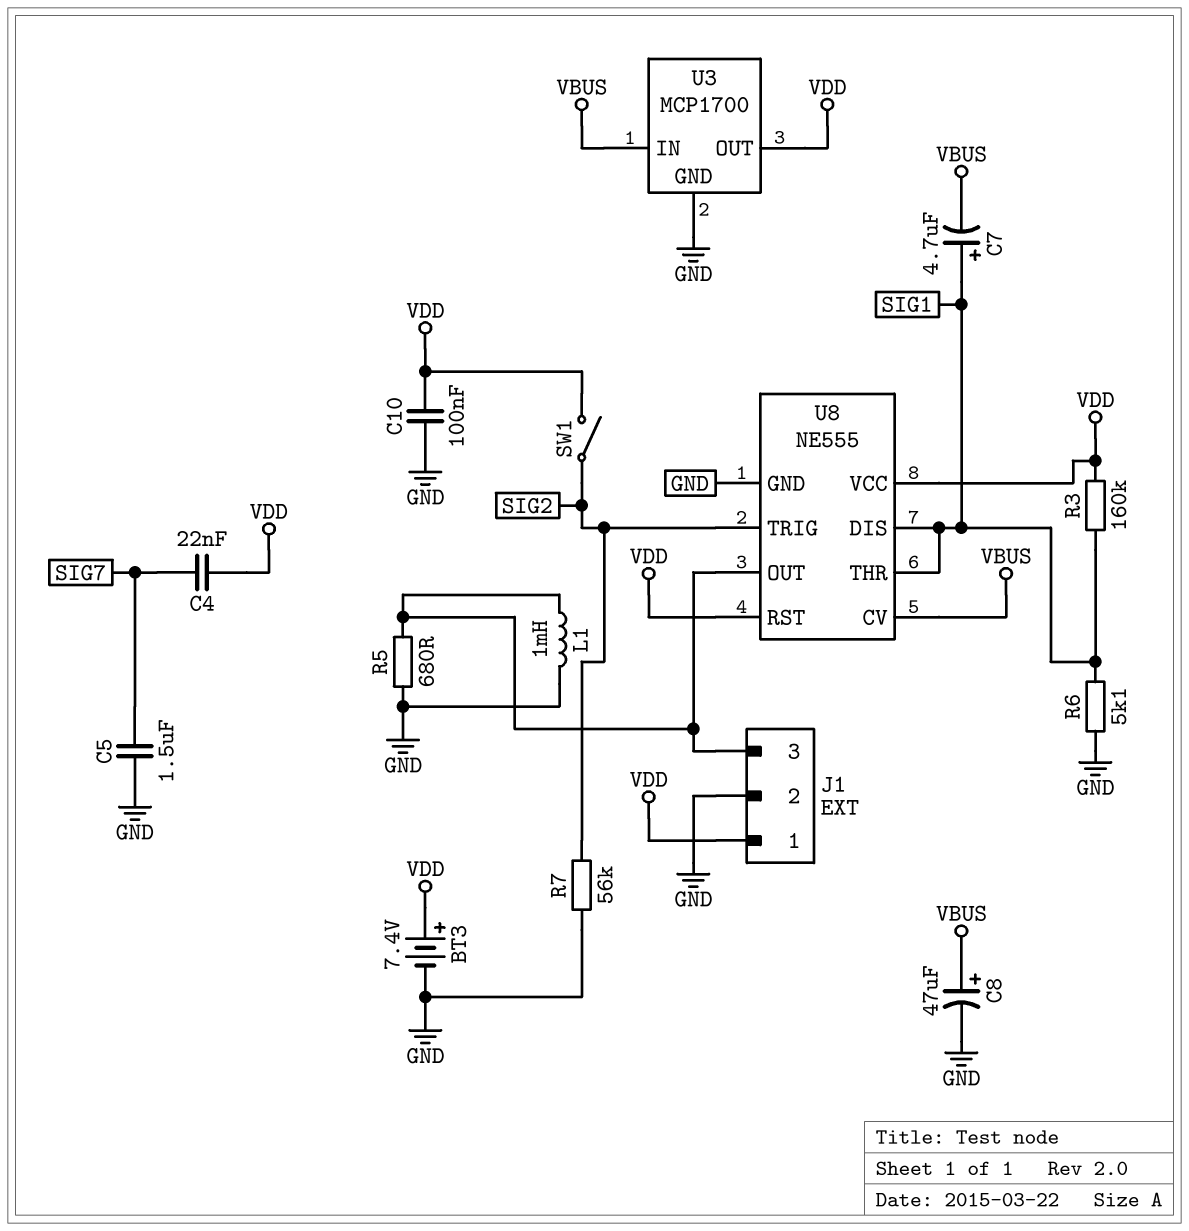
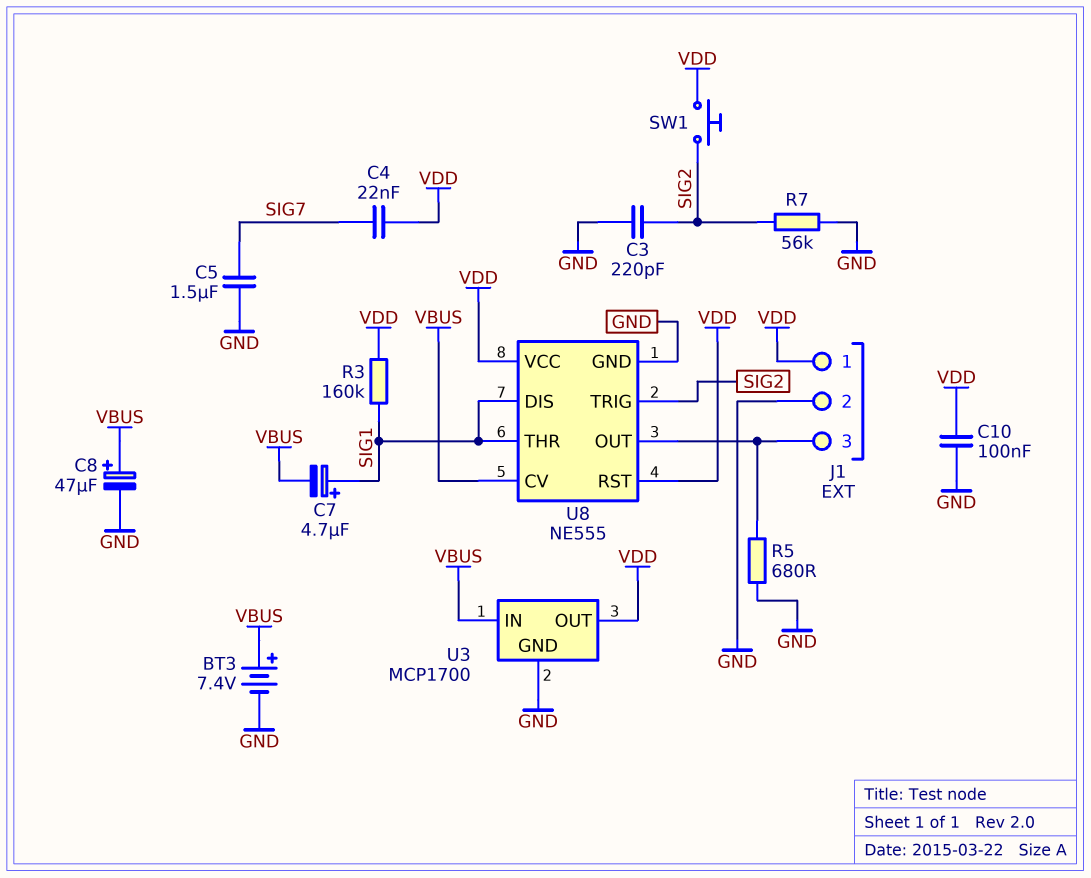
BT3: 7.4V (plus VDD, minus GND) -> 7.4V (plus VBUS, minus GND)
C3: none -> 220pF (GND, SIG2)
L1: 1mH (GND, J1/3) -> none
R6: 5.1k (GND, SIG1) -> none
SW1: switch (SIG2, VDD) -> button (SIG2, VDD)

